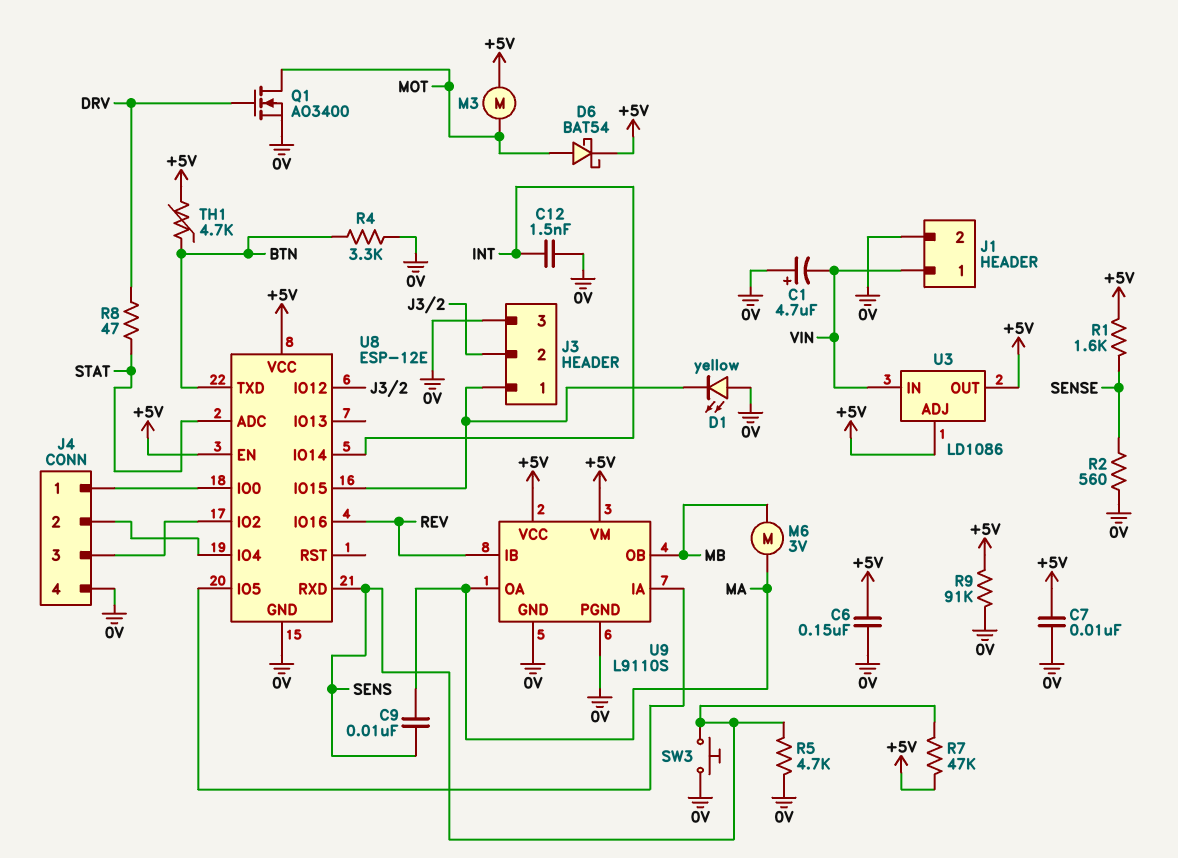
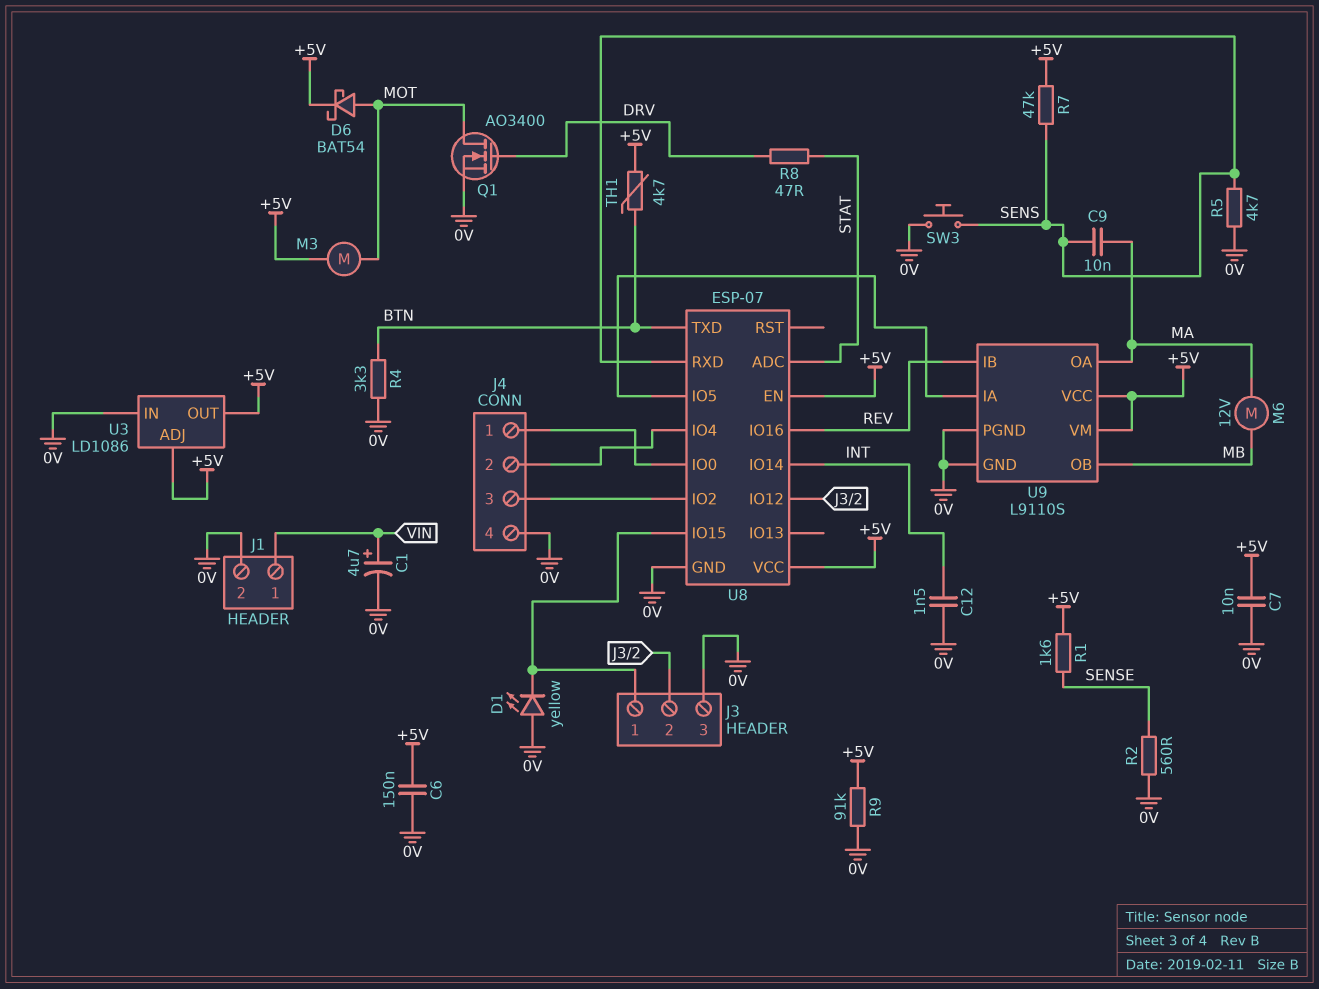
C1: 4.7uF (plus 0V, minus VIN) -> 4.7uF (plus VIN, minus 0V)
M6: motor 3V (MA, MB) -> motor 12V (MA, MB)
U3 pin IN: VIN -> 0V
U8: ESP-12E -> ESP-07

